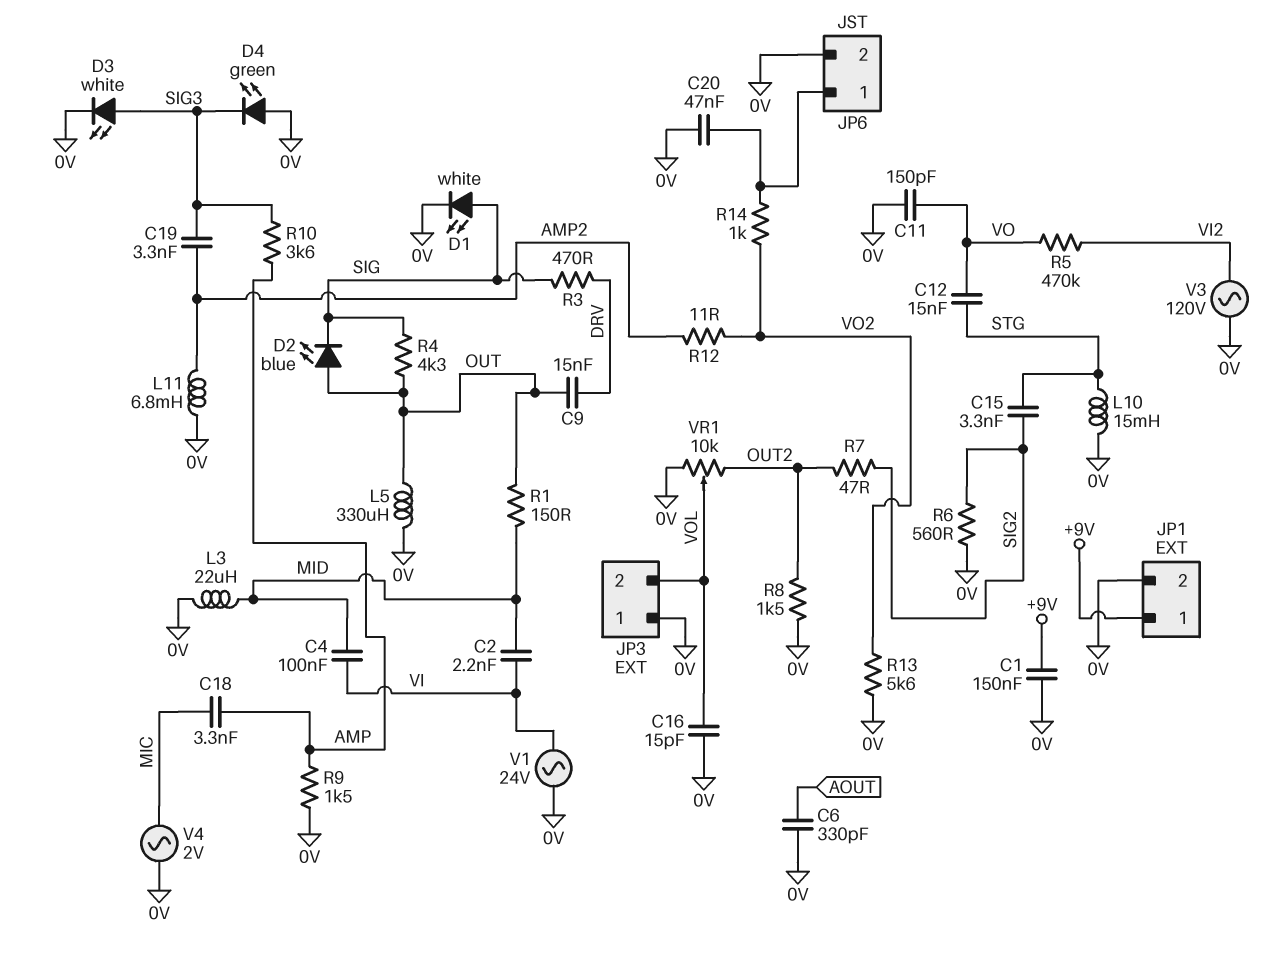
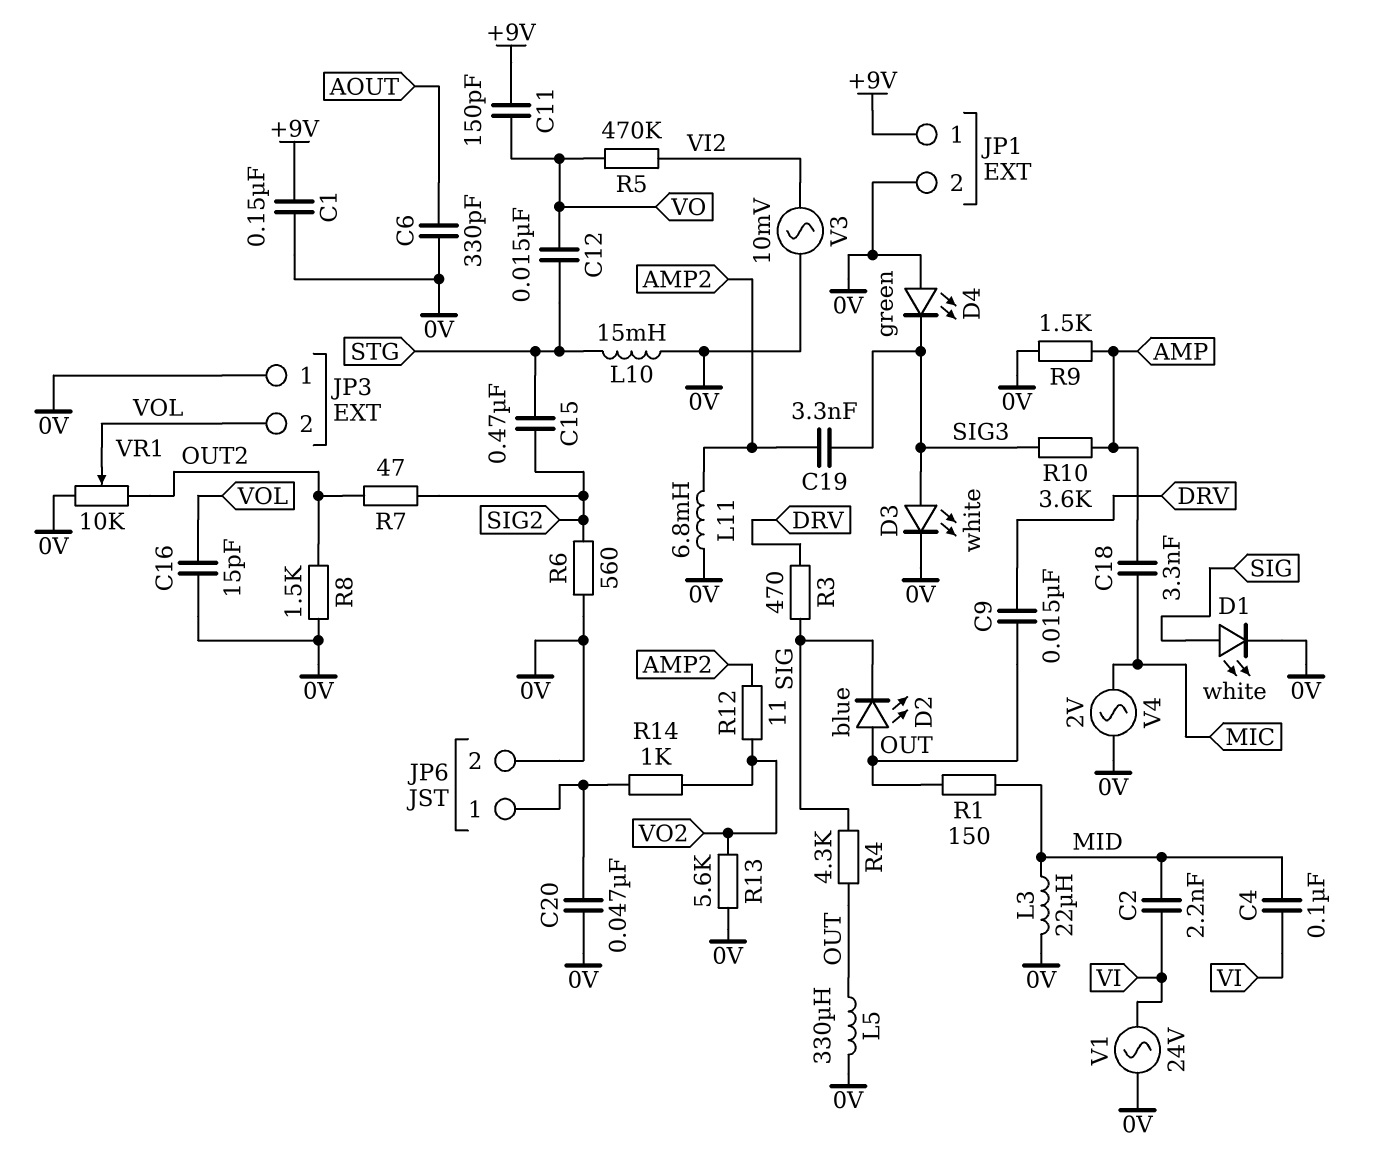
C11: 150pF (0V, VO) -> 150pF (+9V, VO)
C15: 3.3nF (SIG2, STG) -> 470nF (SIG2, STG)
V3: AC 120V (0V, VI2) -> AC 10mV (0V, VI2)

